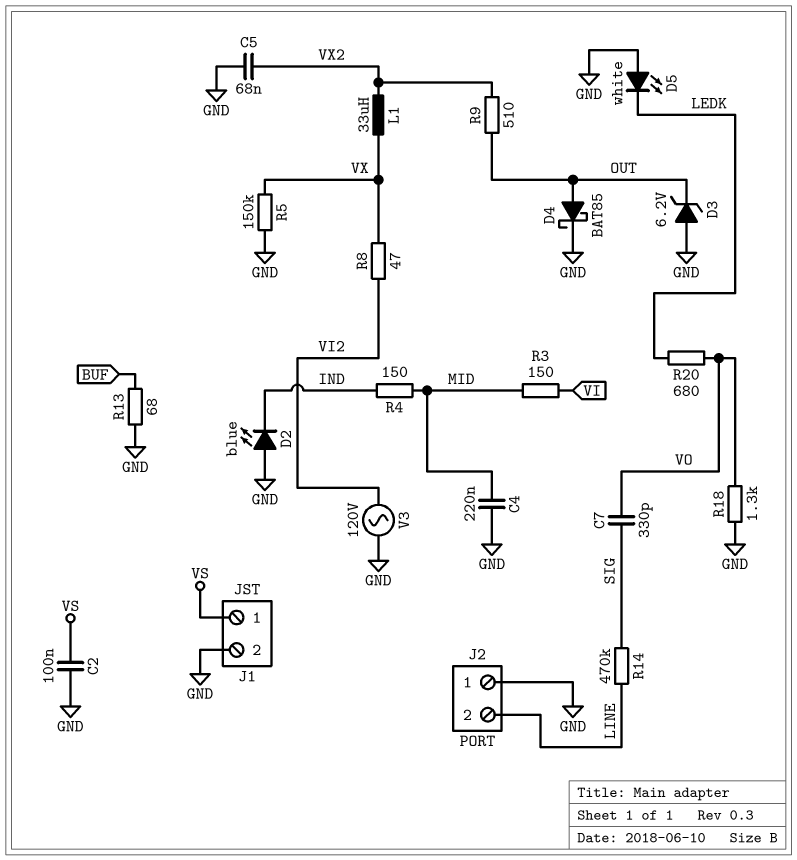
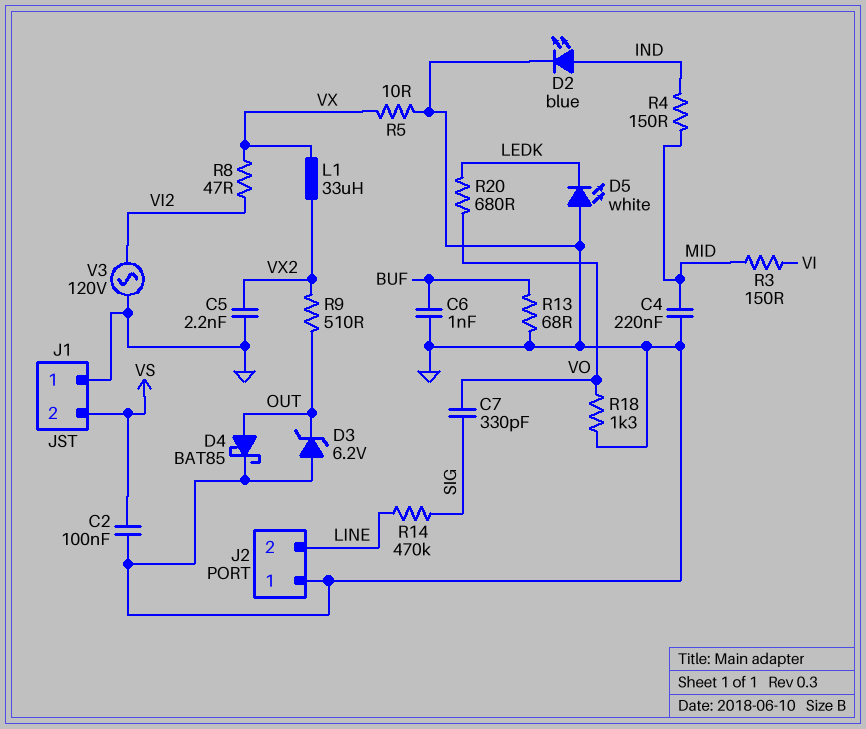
C5: 68nF (GND, VX2) -> 2.2nF (GND, VX2)
C6: none -> 1nF (BUF, GND)
D2: LED blue (A GND, K IND) -> LED blue (A IND, K GND)
J1 pin 1: VS -> GND
J1 pin 2: GND -> VS
R5: 150k (GND, VX) -> 10 (GND, VX)

